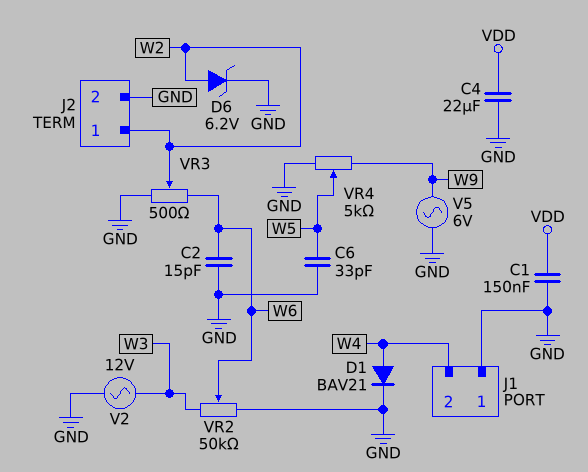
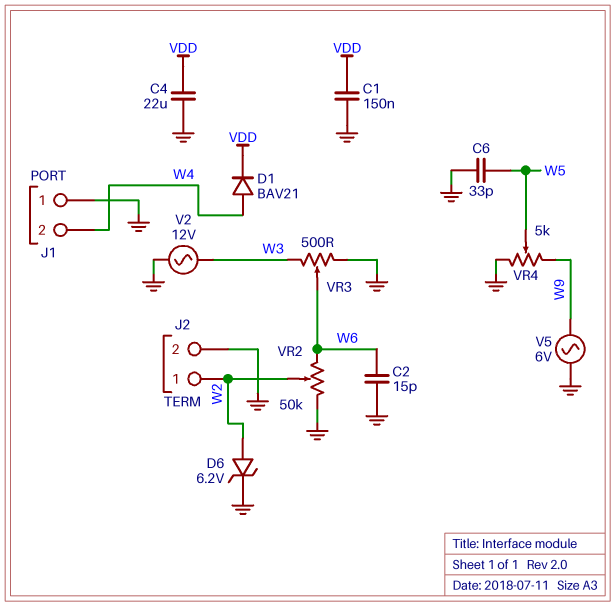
D1: diode BAV21 (A W4, K GND) -> diode BAV21 (A W4, K VDD)
VR2: 50k (GND, W3, wiper W6) -> 50k (GND, W6, wiper W2)
VR3: 500 (GND, W6, wiper W2) -> 500 (GND, W3, wiper W6)

